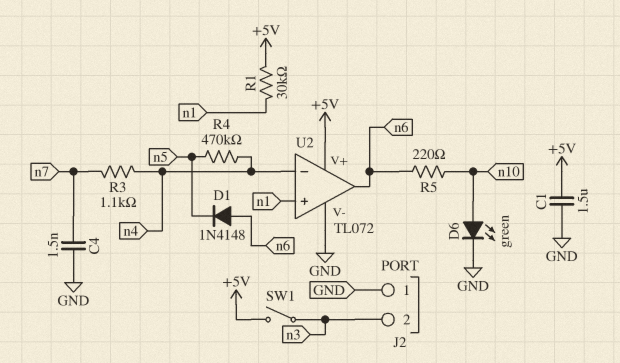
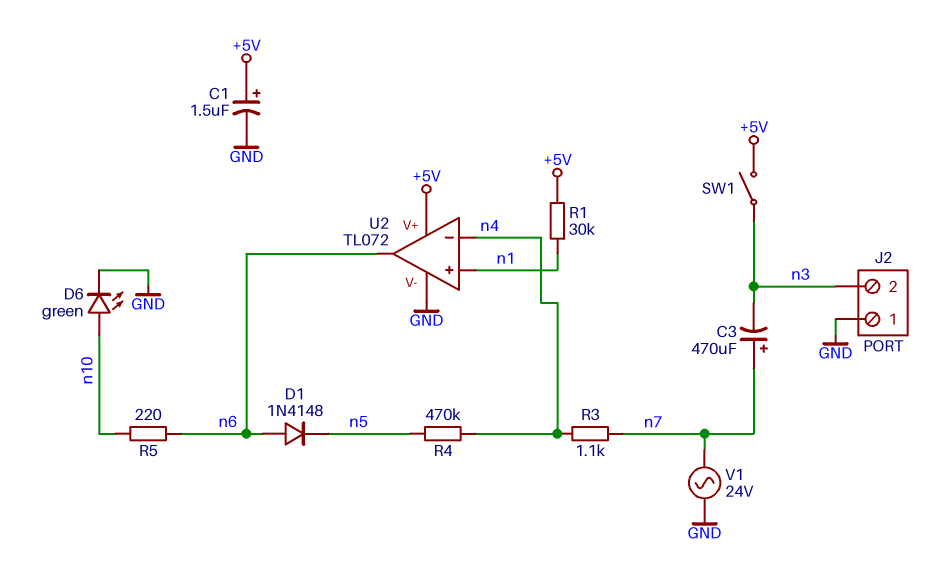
C1: 1.5uF (+5V, GND) -> 1.5uF (plus +5V, minus GND)
C3: none -> 470uF (plus n7, minus n3)
C4: 1.5nF (GND, n7) -> none
V1: none -> AC 24V (GND, n7)

